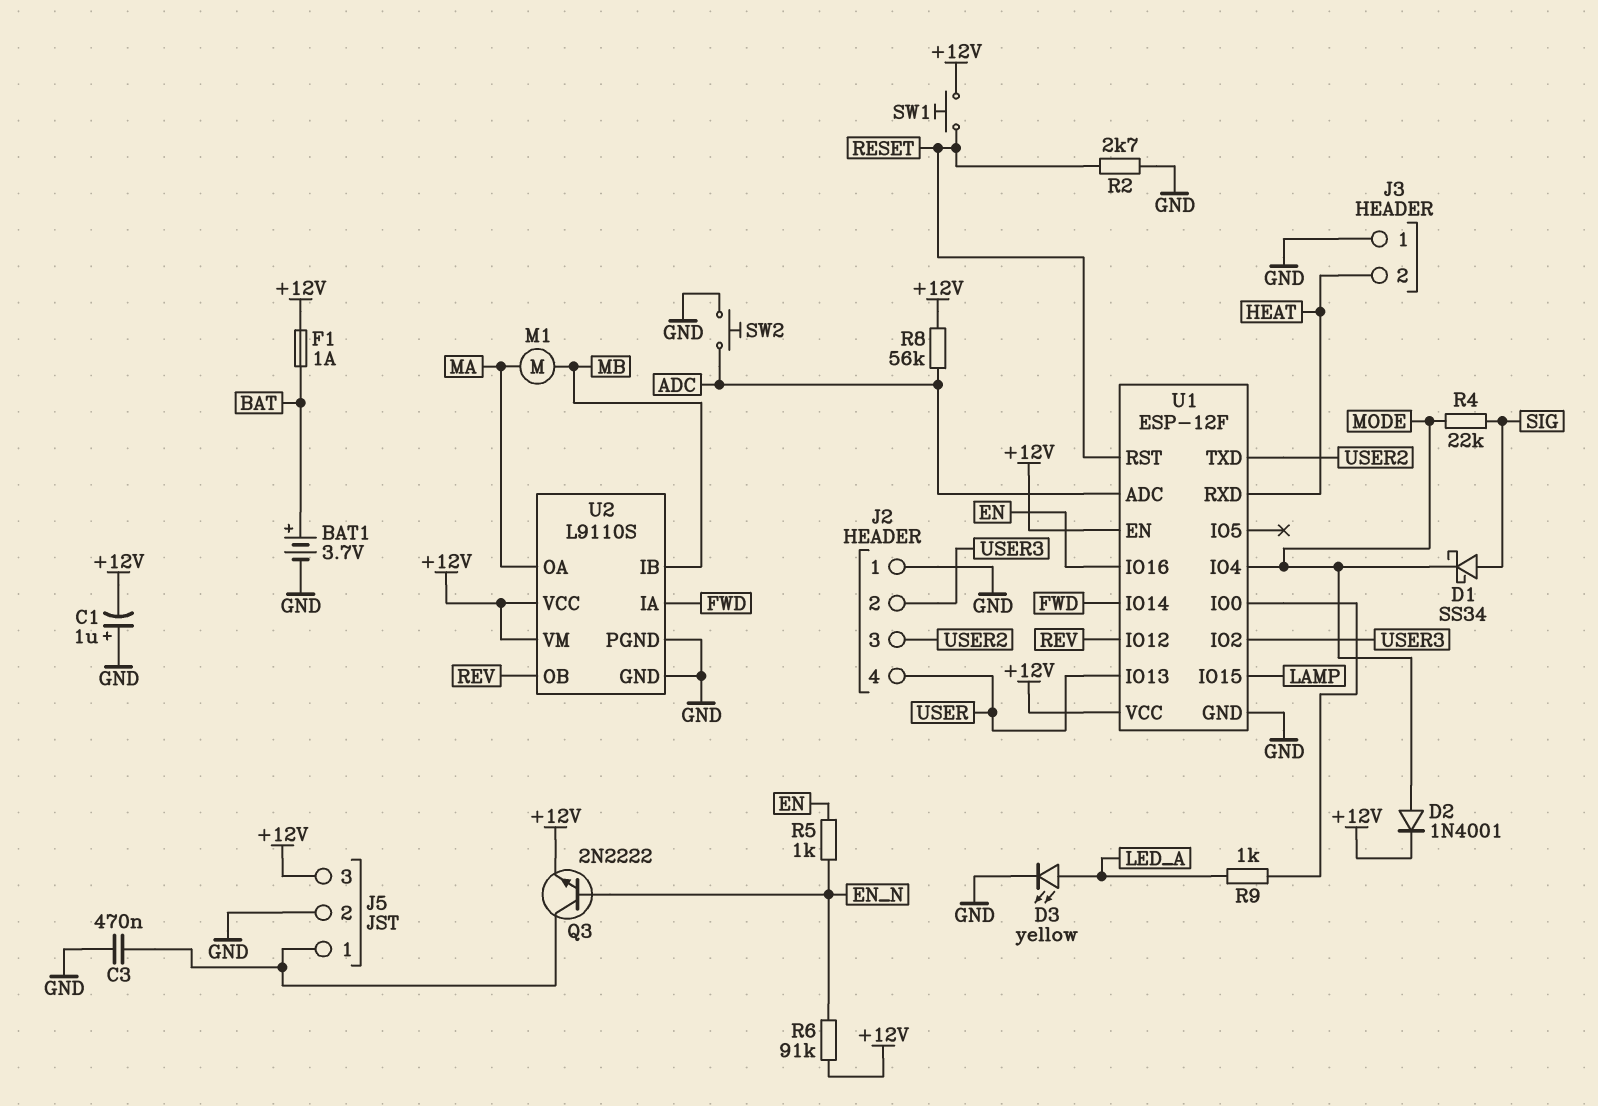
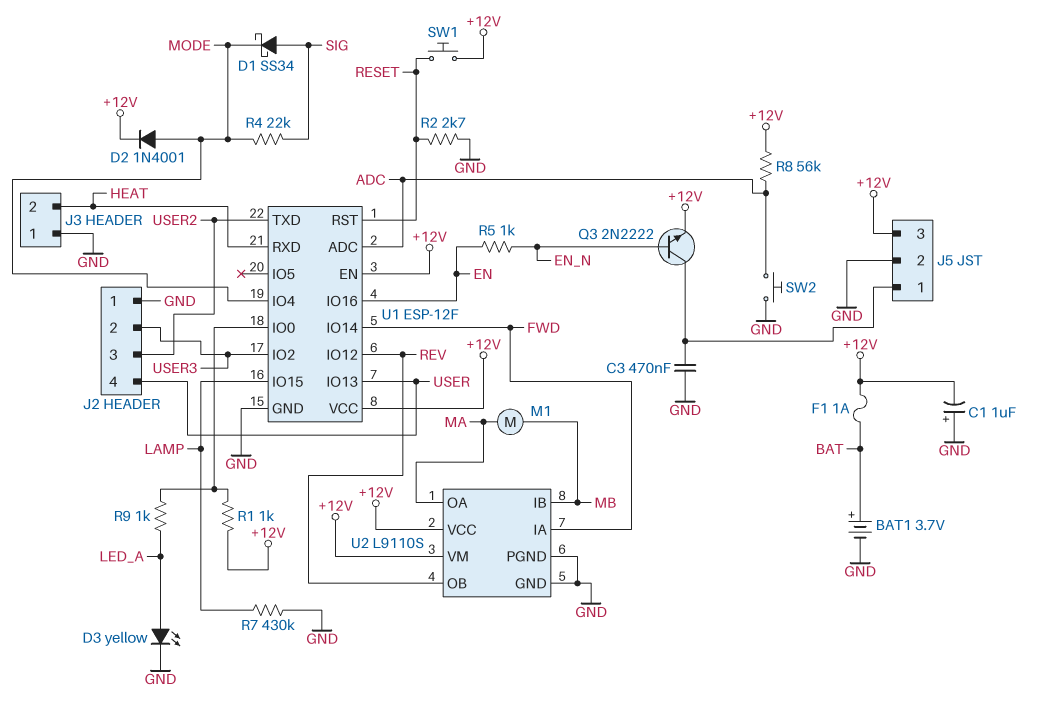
R1: none -> 1k (+12V, U1/IO0)
R6: 91k (+12V, EN_N) -> none
R7: none -> 430k (GND, LAMP)

